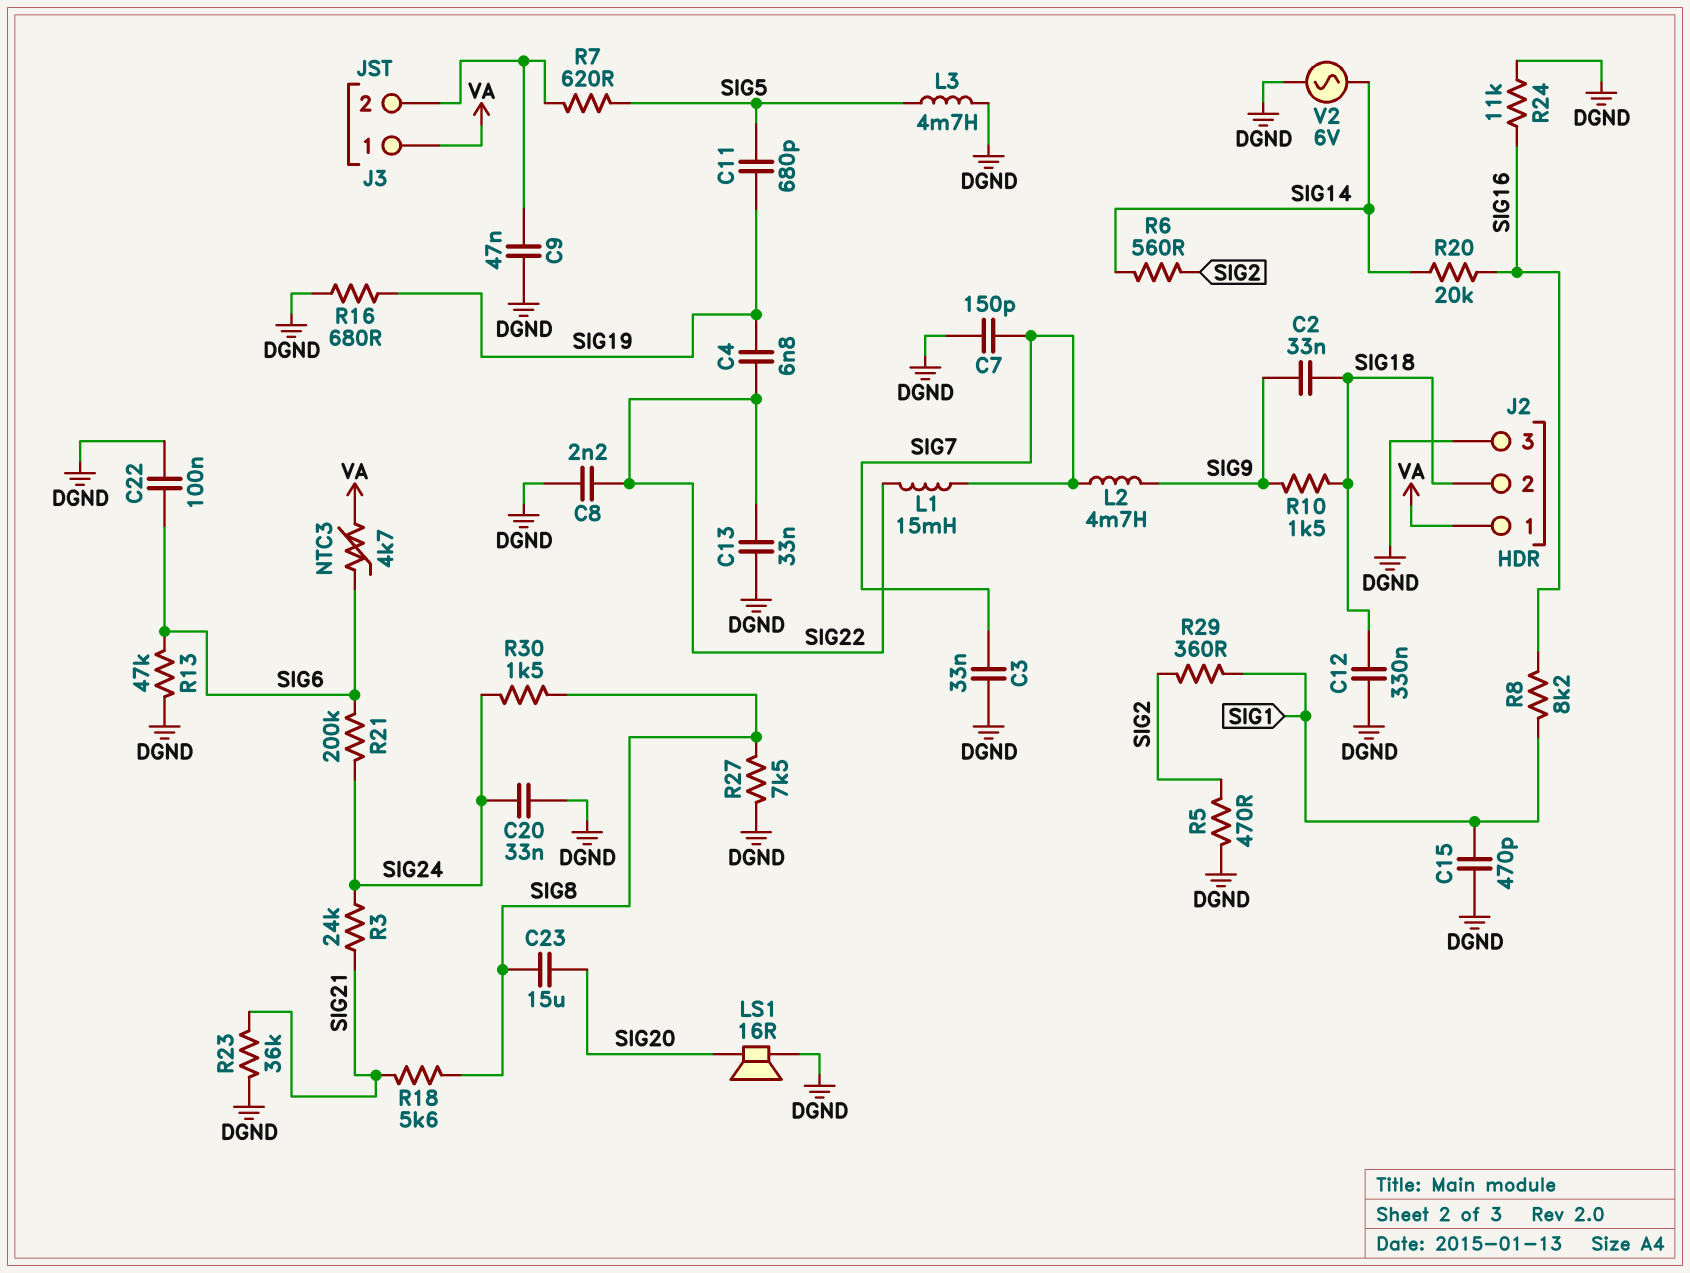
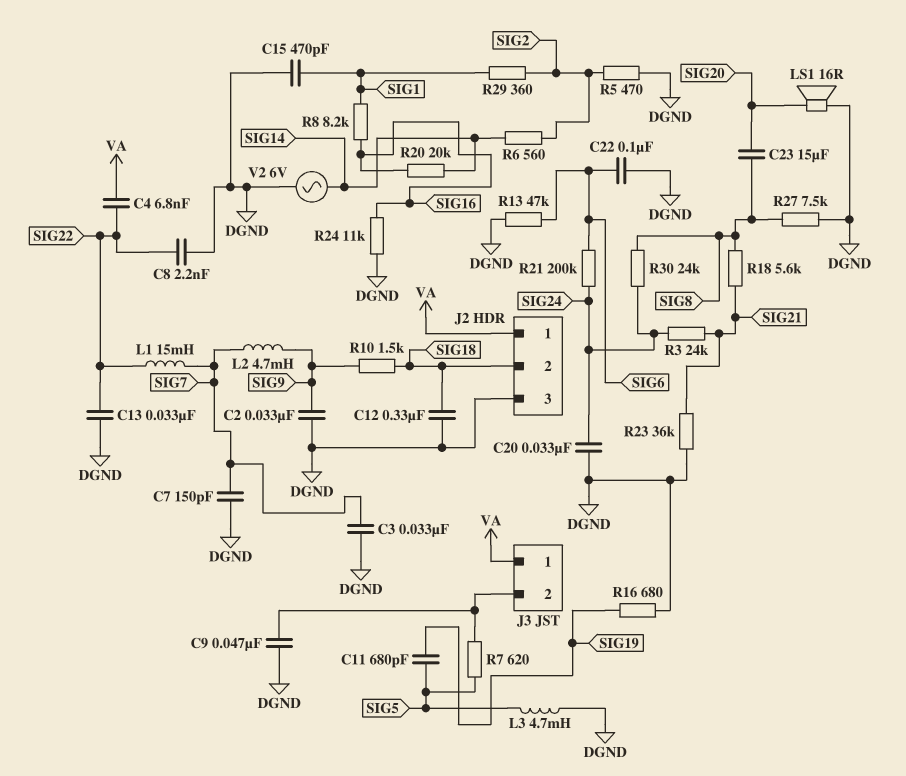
C2: 33nF (SIG9, SIG18) -> 33nF (DGND, SIG9)
C4: 6.8nF (SIG19, SIG22) -> 6.8nF (SIG22, VA)
NTC3: 4.7k (SIG6, VA) -> none
R30: 1.5k (SIG8, SIG24) -> 24k (SIG8, SIG24)

